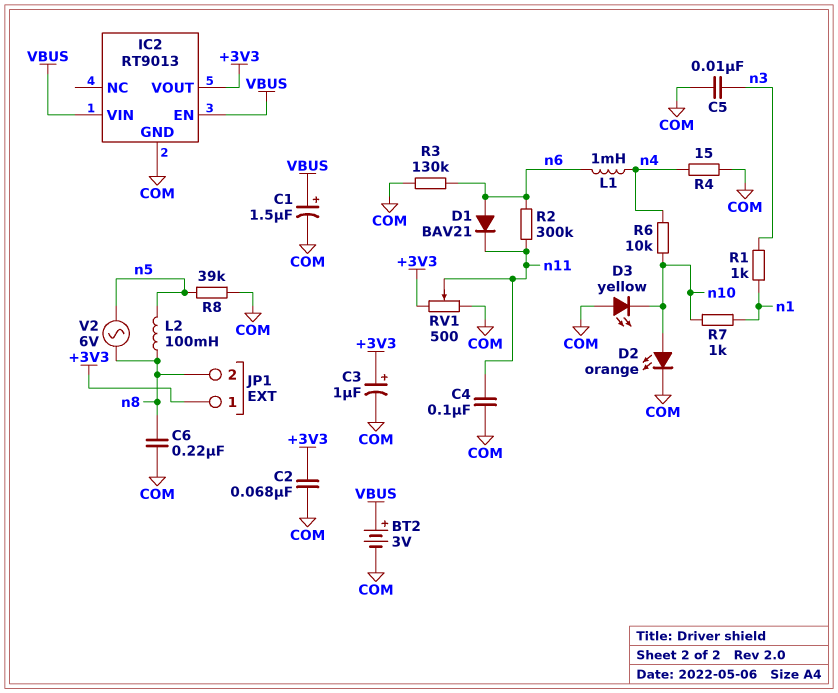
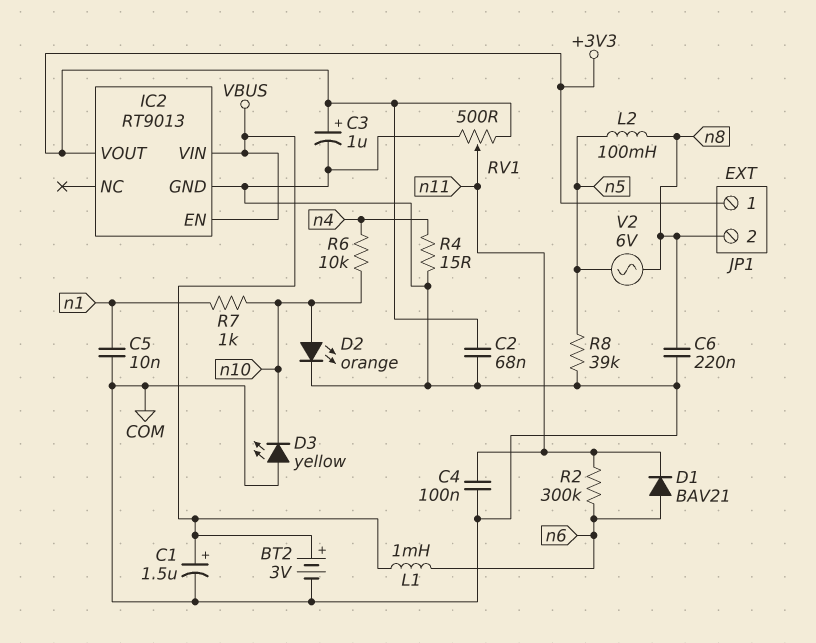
C5: 10nF (COM, n3) -> 10nF (COM, n1)
L1: 1mH (n4, n6) -> 1mH (VBUS, n6)
R1: 1k (n1, n3) -> none
R3: 130k (COM, n6) -> none

